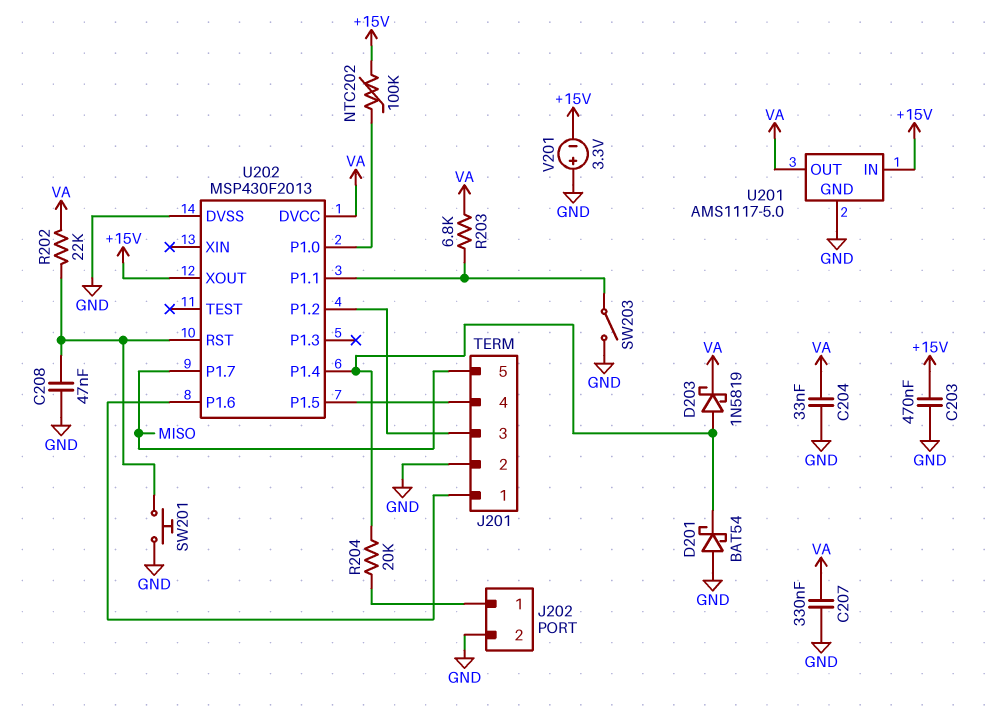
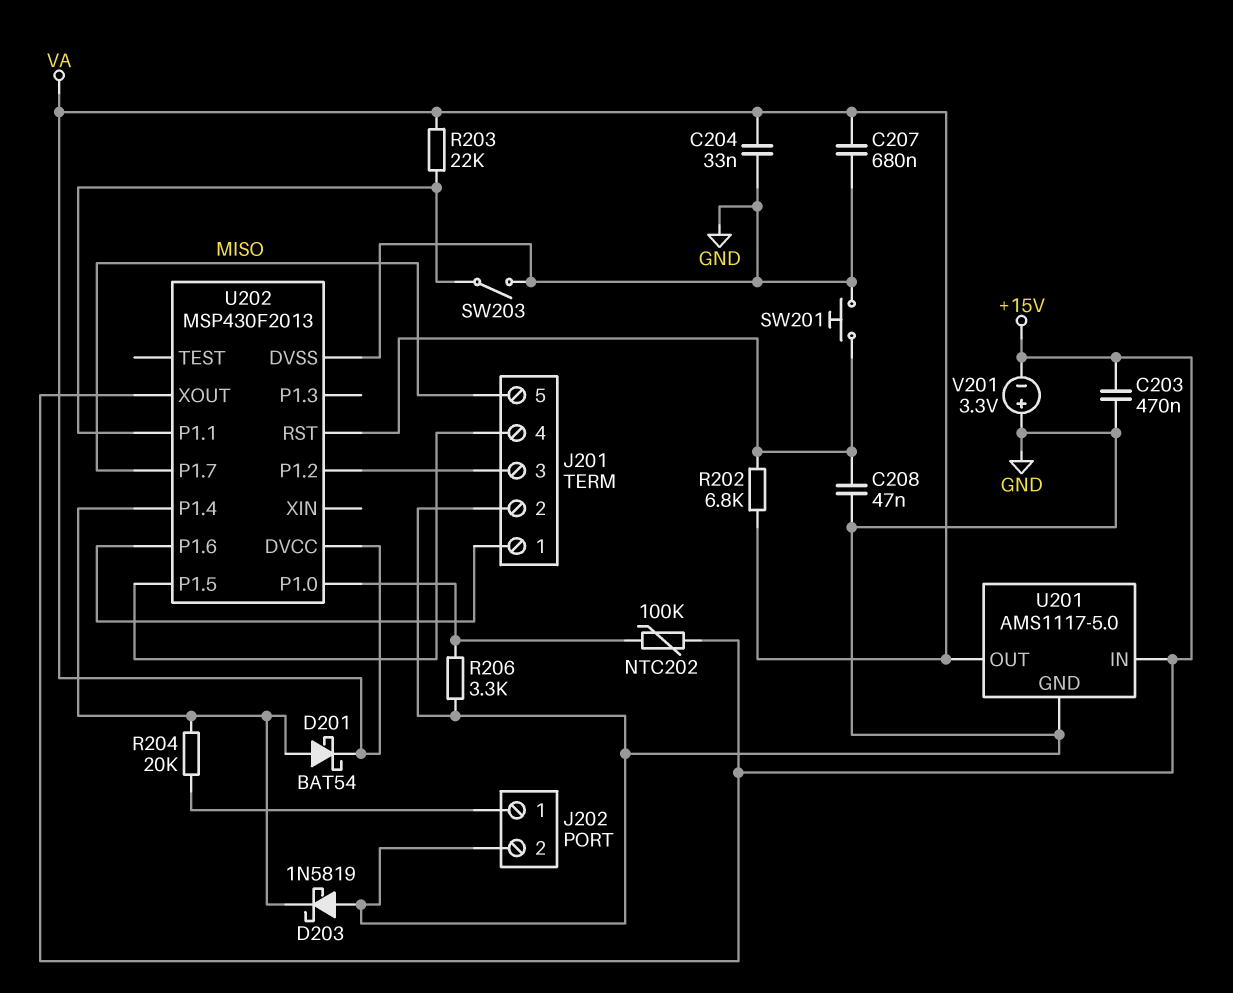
C207: 330nF (GND, VA) -> 680nF (GND, VA)
D201: schottky BAT54 (A GND, K U202/P1.4) -> schottky BAT54 (A U202/P1.4, K VA)
D203: schottky 1N5819 (A U202/P1.4, K VA) -> schottky 1N5819 (A GND, K U202/P1.4)
R202: 22k (U202/RST, VA) -> 6.8k (U202/RST, VA)
R203: 6.8k (U202/P1.1, VA) -> 22k (U202/P1.1, VA)
R206: none -> 3.3k (GND, U202/P1.0)

